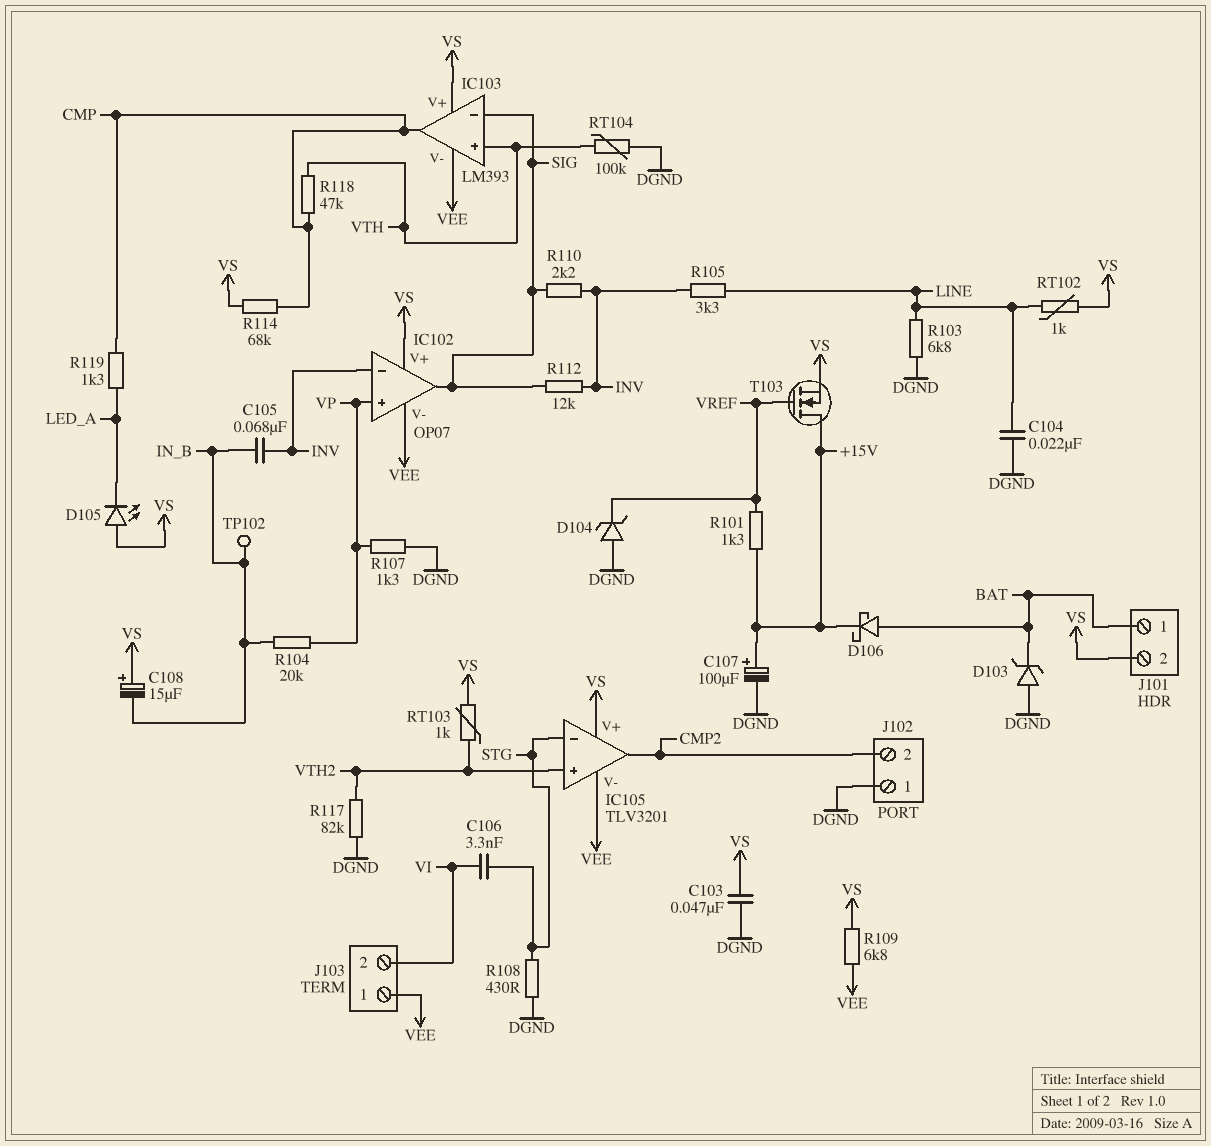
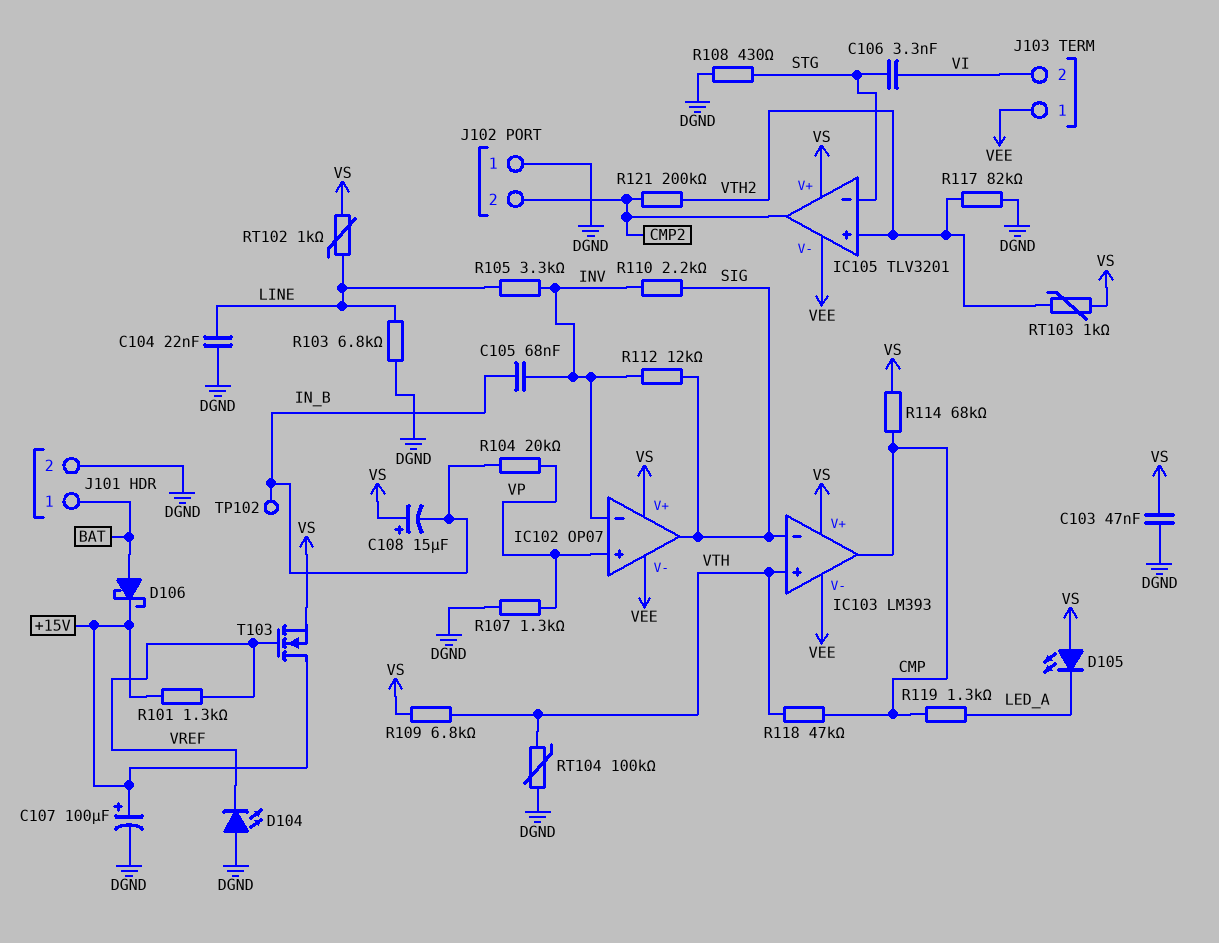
D103: zener (A DGND, K BAT) -> none
D104: zener (A DGND, K VREF) -> LED (A DGND, K VREF)
J101 pin 2: VS -> DGND
R109: 6.8k (VEE, VS) -> 6.8k (VS, VTH)
R121: none -> 200k (CMP2, VTH2)

